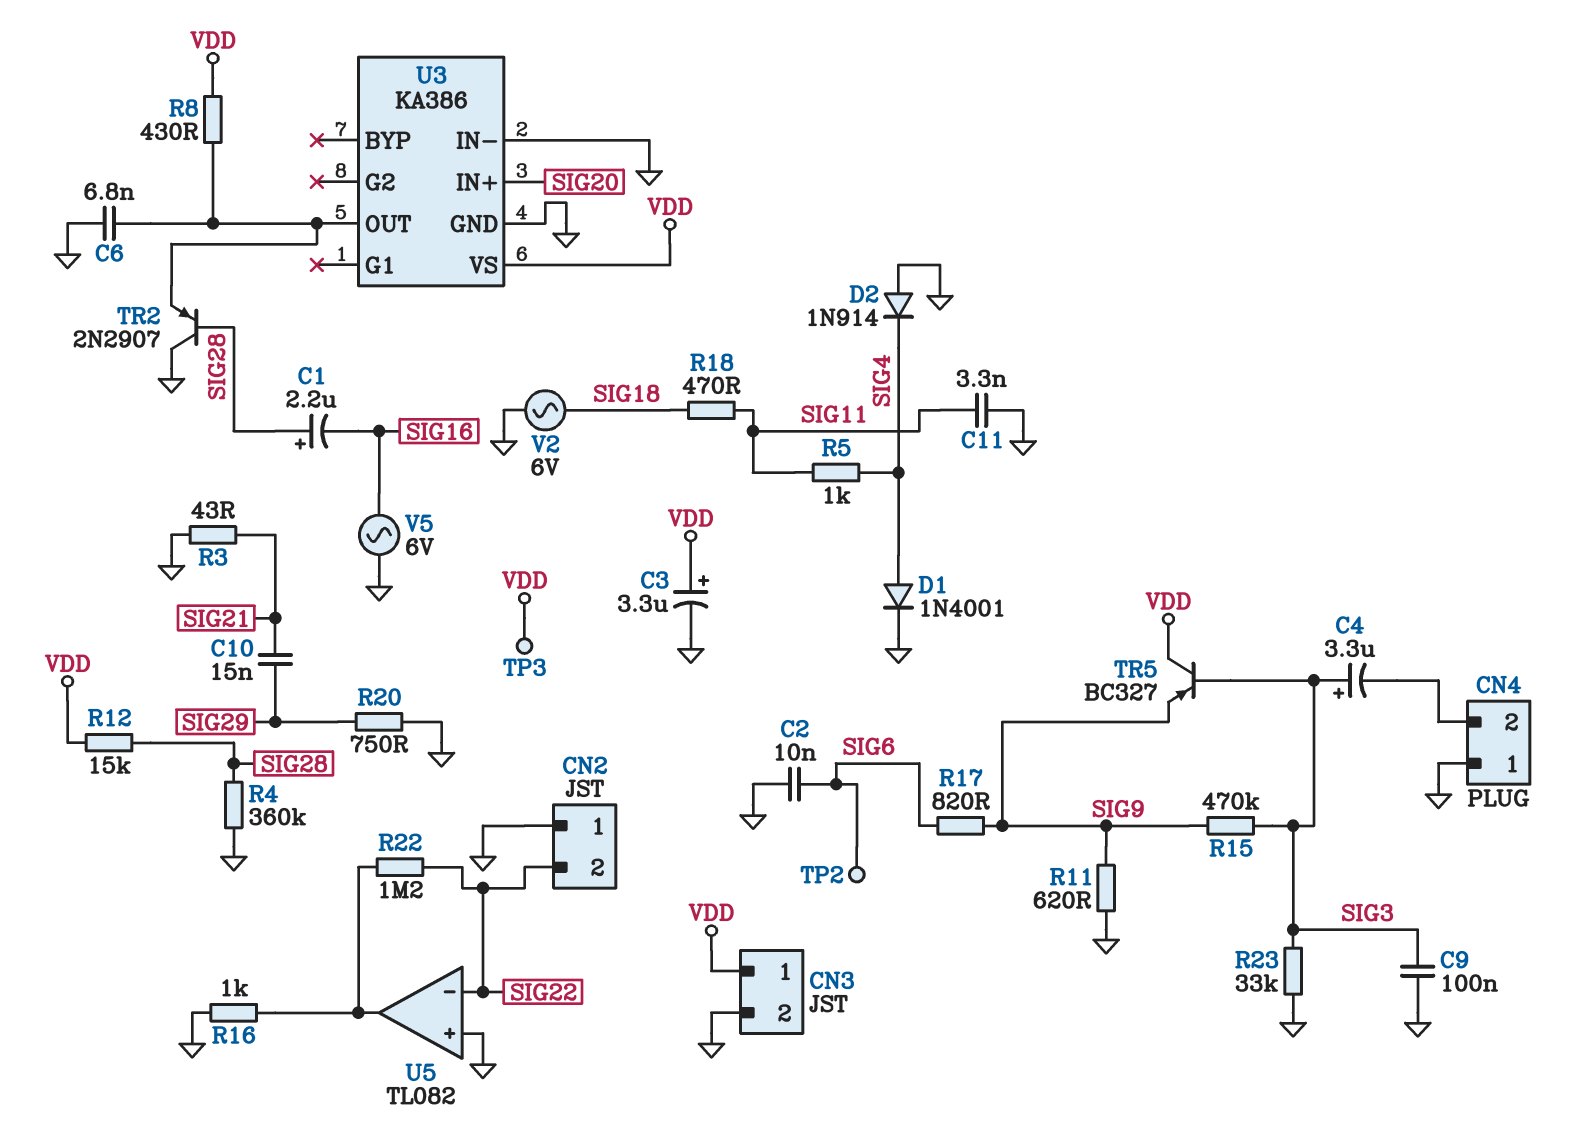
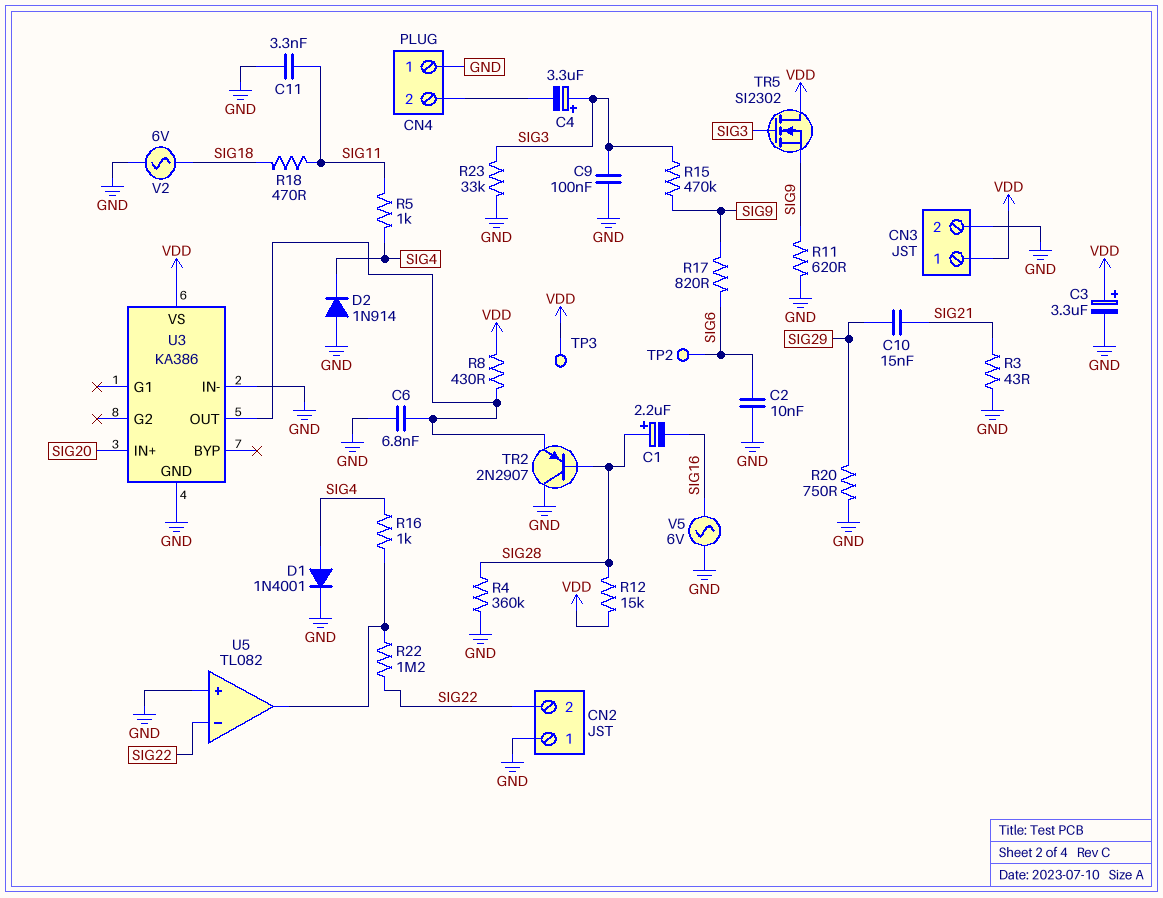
R16: 1k (GND, U5/out) -> 1k (SIG4, U5/out)
TR5: PNP BC327 (B SIG3, C VDD, E SIG9) -> NMOS SI2302 (G SIG3, D VDD, S SIG9)

